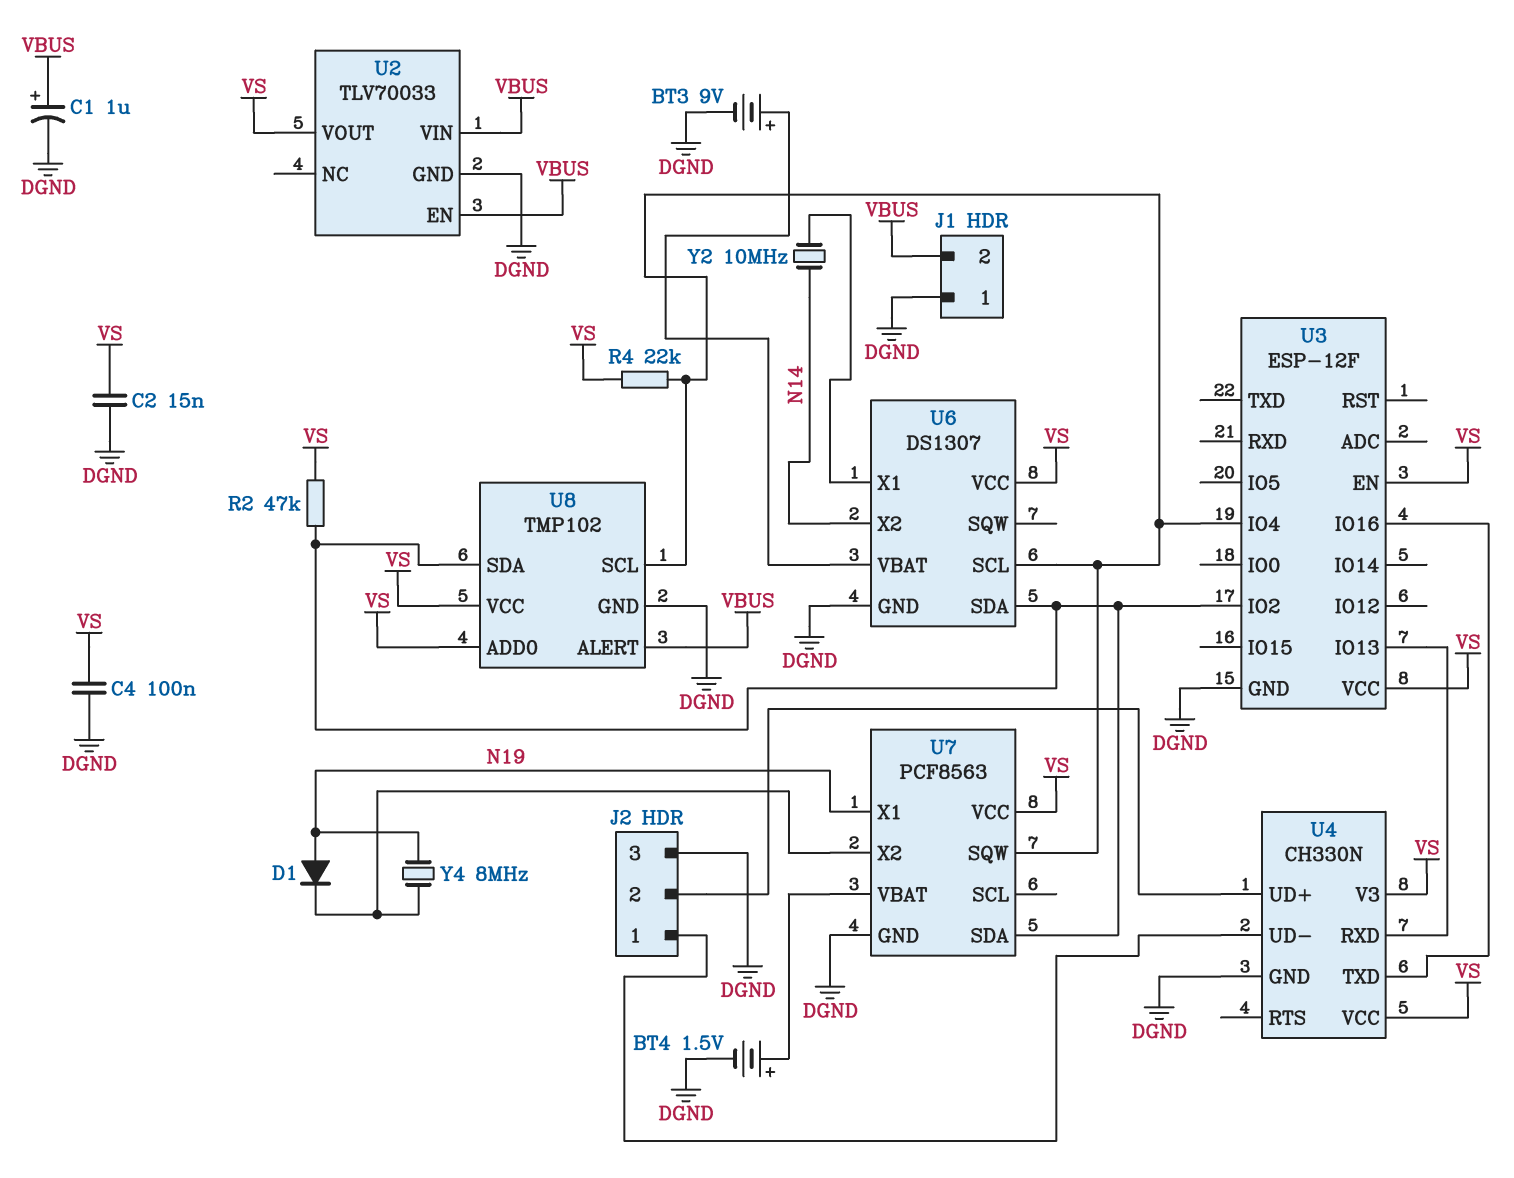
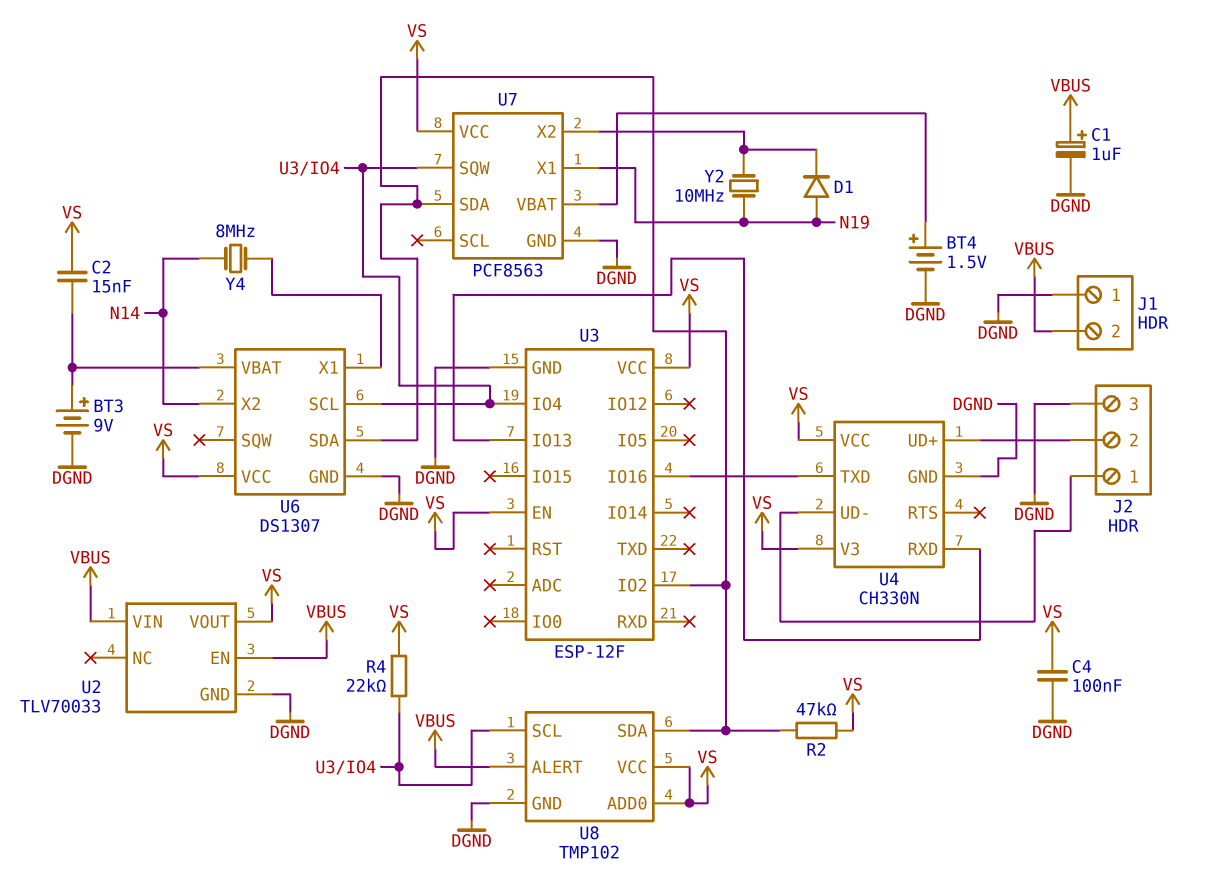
C2: 15nF (DGND, VS) -> 15nF (U6/VBAT, VS)
Y2: 10MHz (N14, U6/X1) -> 10MHz (N19, U7/X2)
Y4: 8MHz (N19, U7/X2) -> 8MHz (N14, U6/X1)

